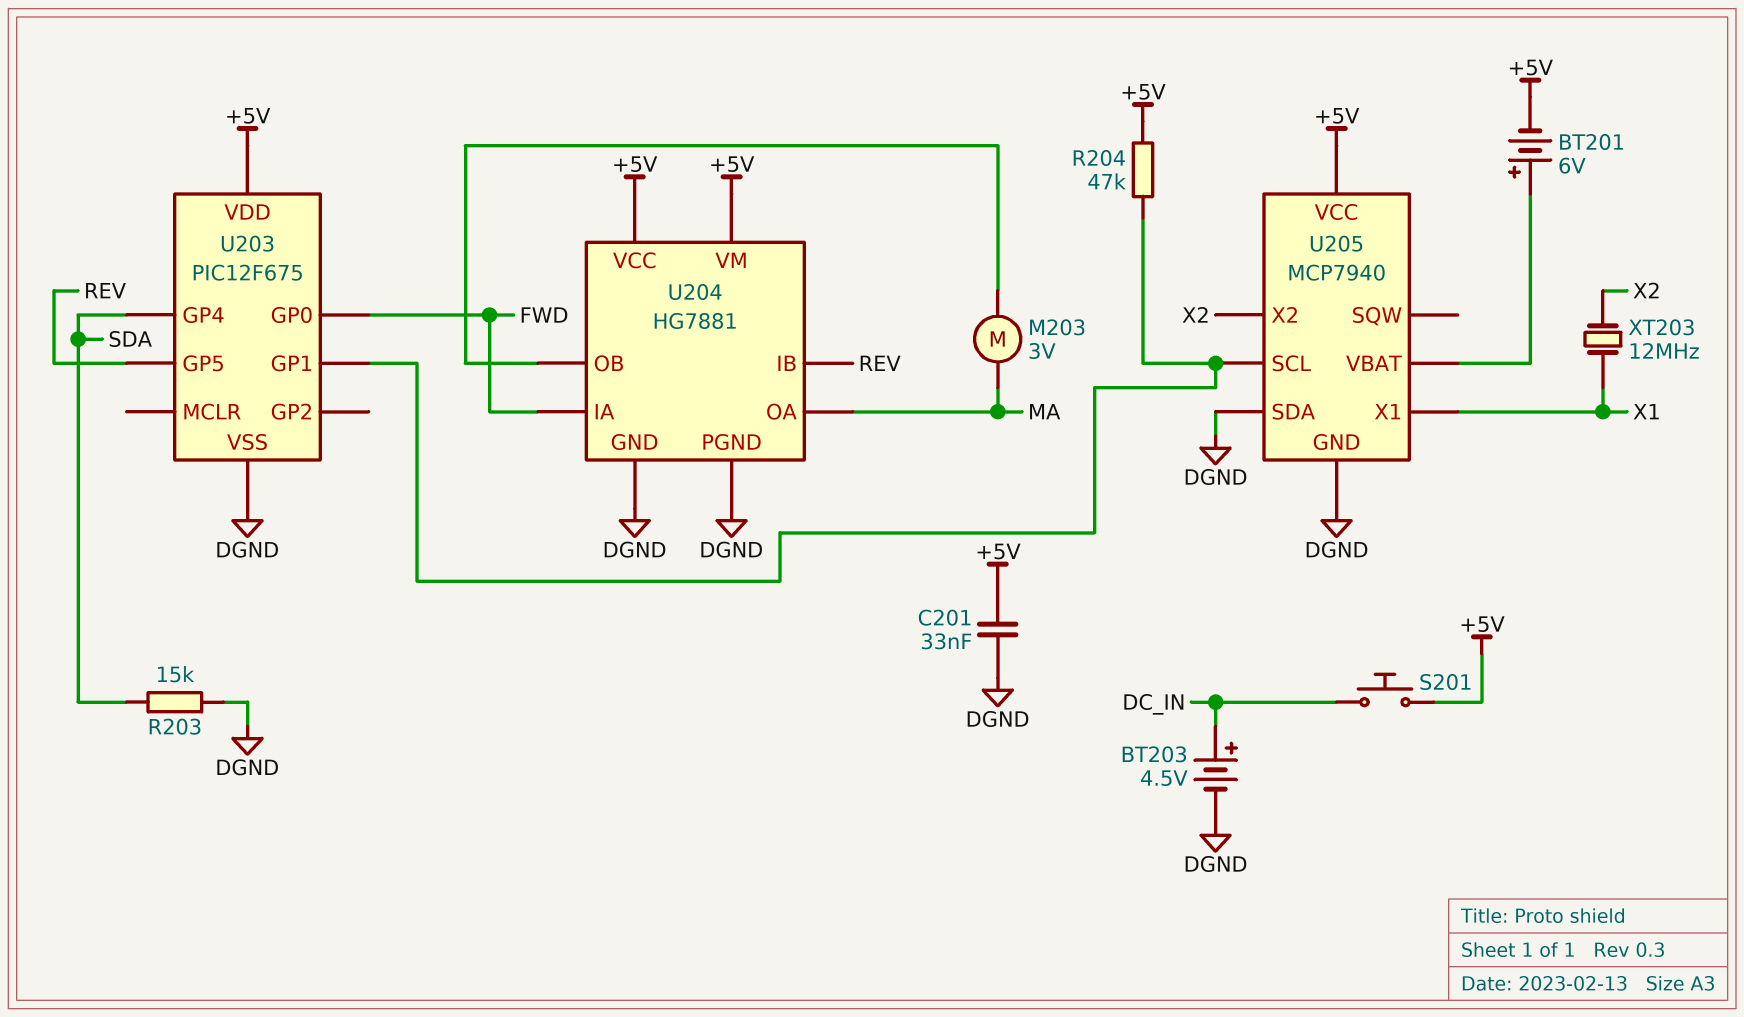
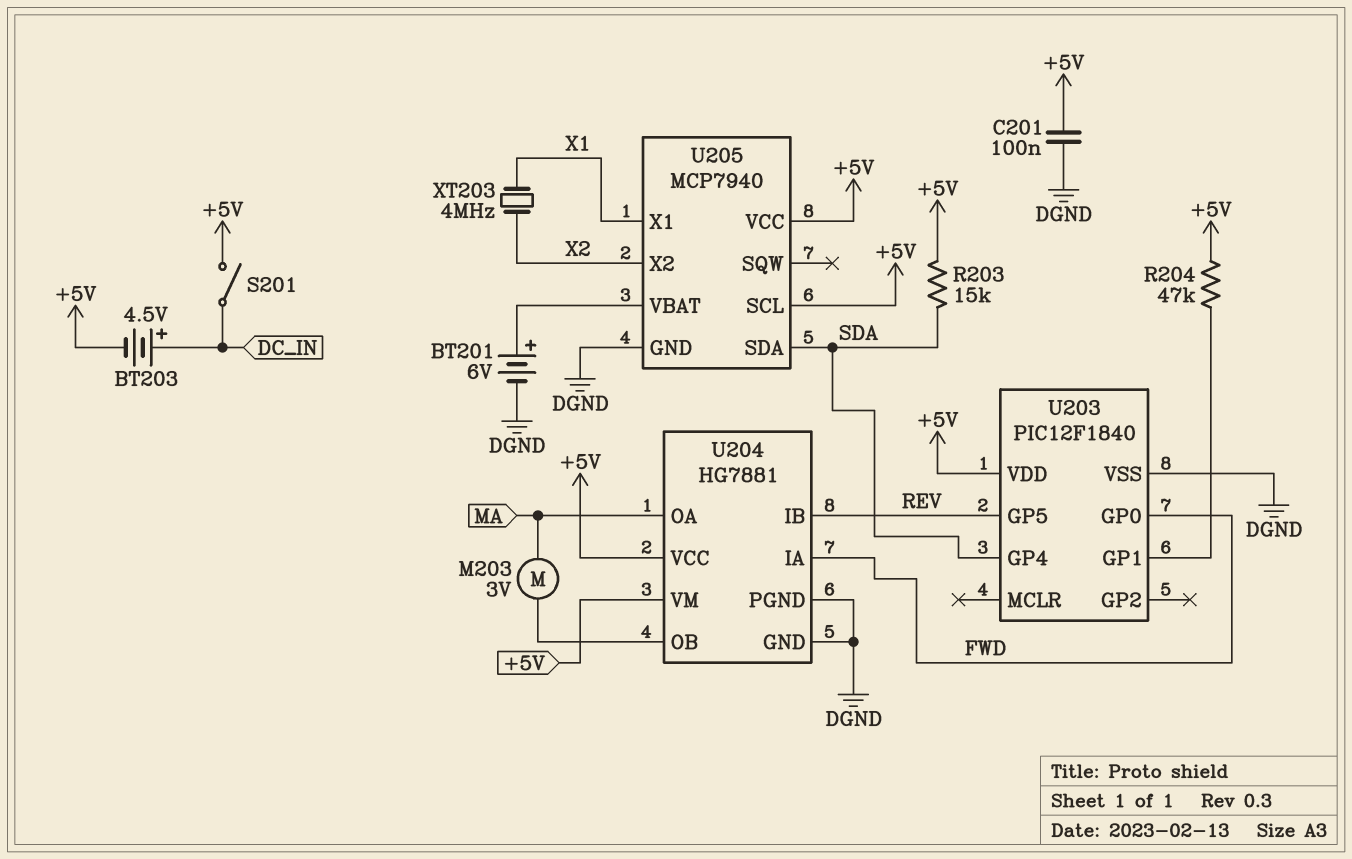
BT201: 6V (plus U205/VBAT, minus +5V) -> 6V (plus U205/VBAT, minus DGND)
BT203: 4.5V (plus DC_IN, minus DGND) -> 4.5V (plus DC_IN, minus +5V)
C201: 33nF (+5V, DGND) -> 100nF (+5V, DGND)
R203: 15k (DGND, SDA) -> 15k (+5V, SDA)
S201: button (+5V, DC_IN) -> switch (+5V, DC_IN)
U203: PIC12F675 -> PIC12F1840
U205 pin SCL: U203/GP1 -> +5V
U205 pin SDA: DGND -> SDA
XT203: 12MHz (X1, X2) -> 4MHz (X1, X2)

